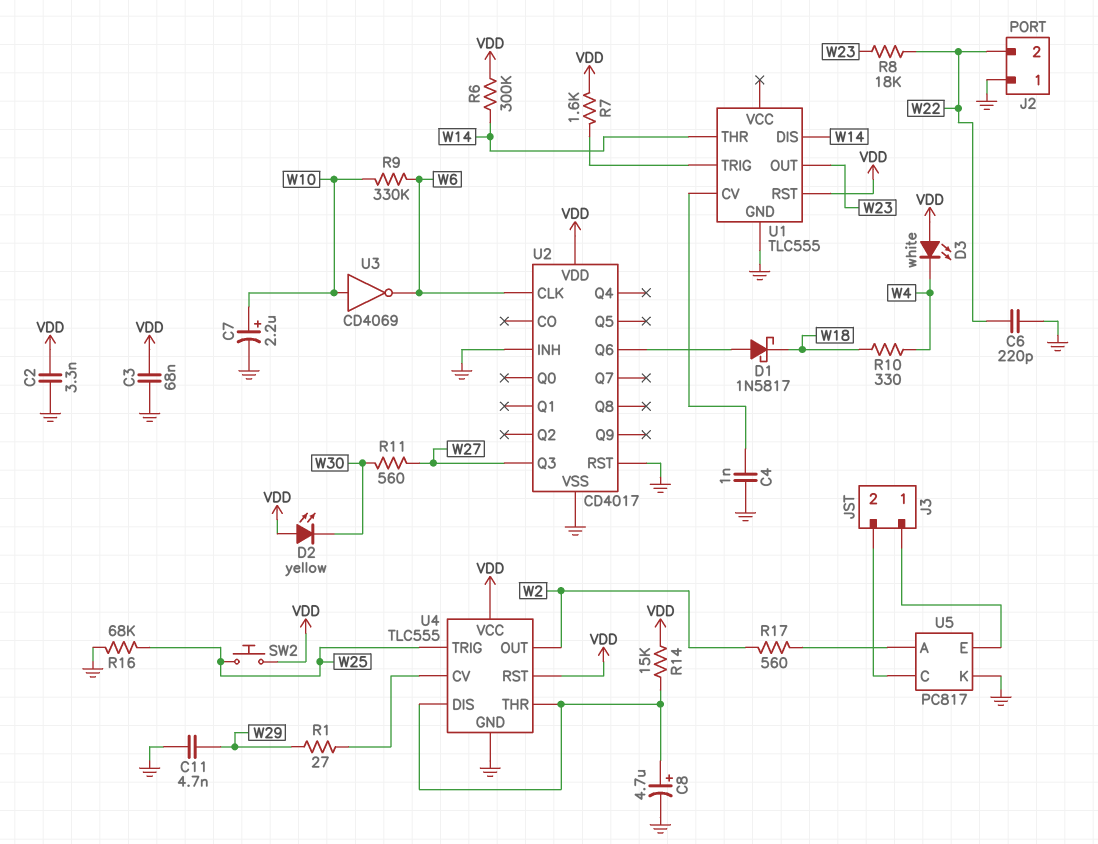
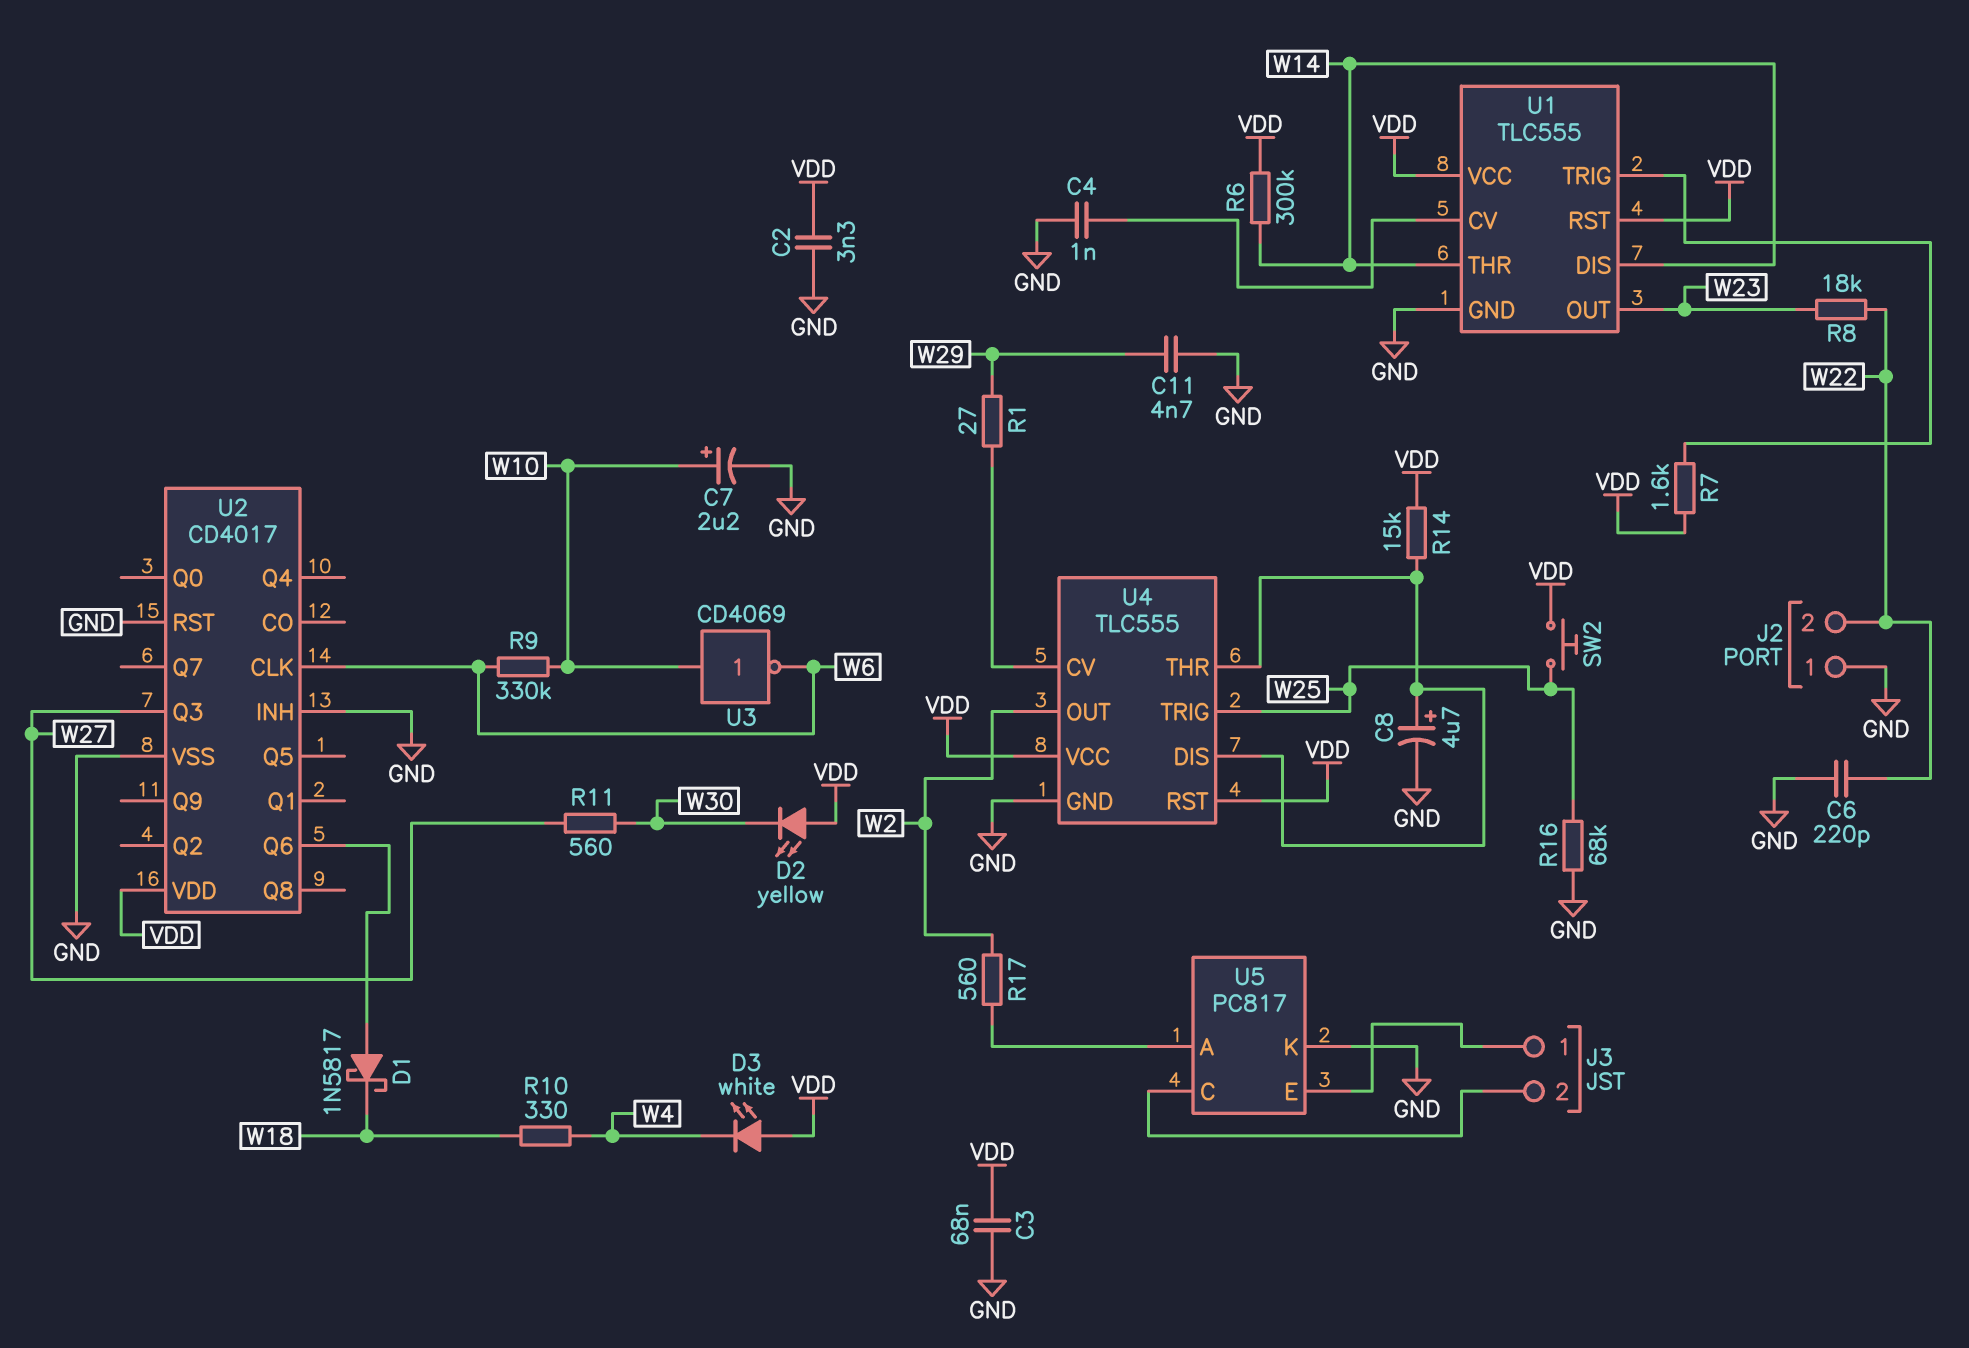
U1 pin VCC: none -> VDD

